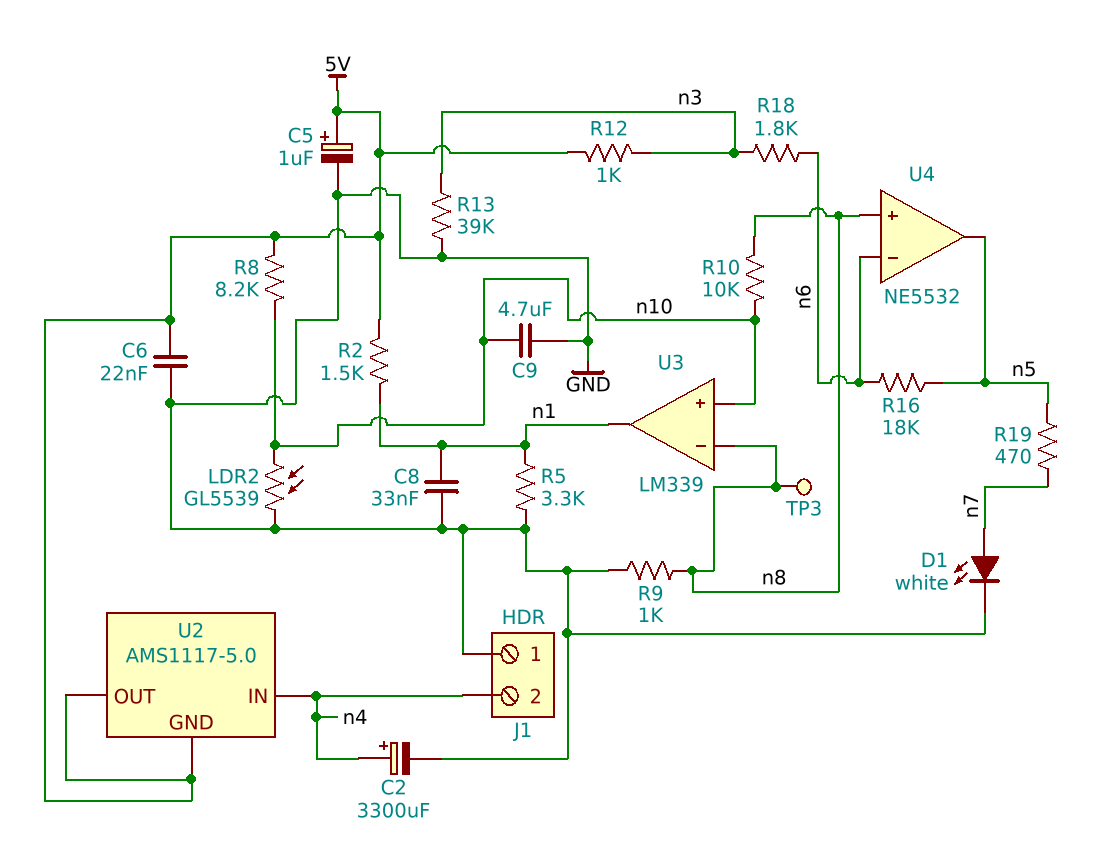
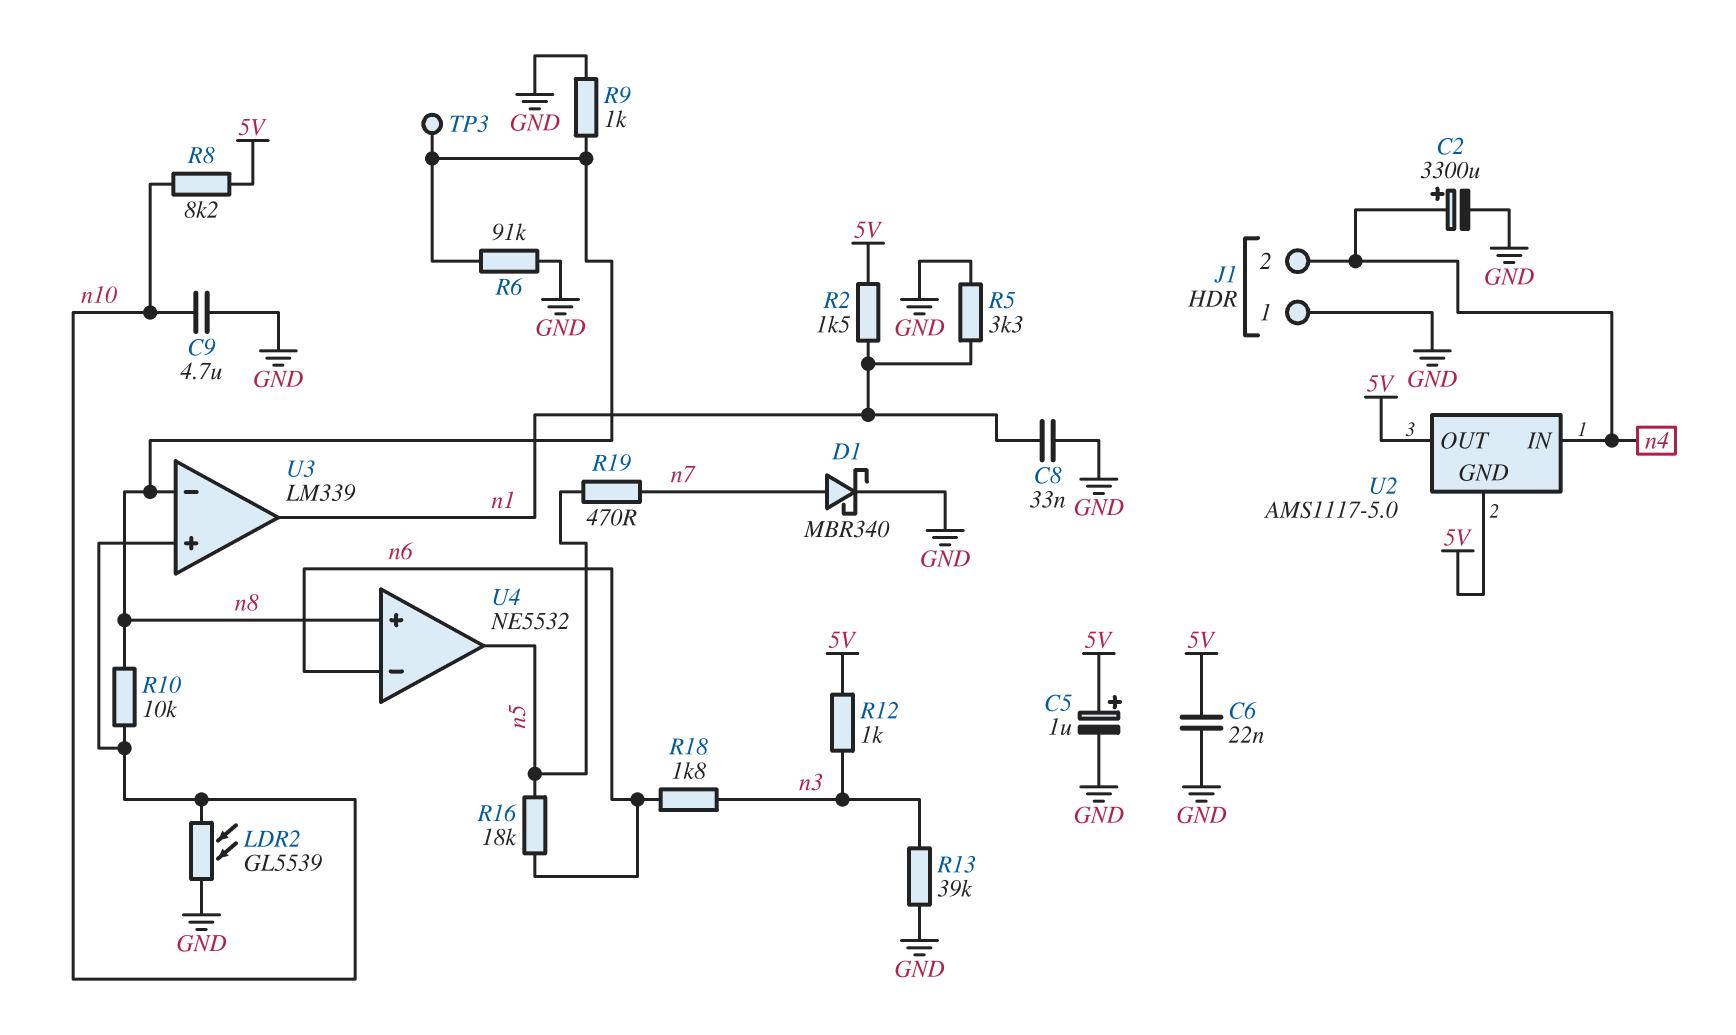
D1: LED white (A n7, K GND) -> schottky MBR340 (A n7, K GND)
R6: none -> 91k (GND, n8)

